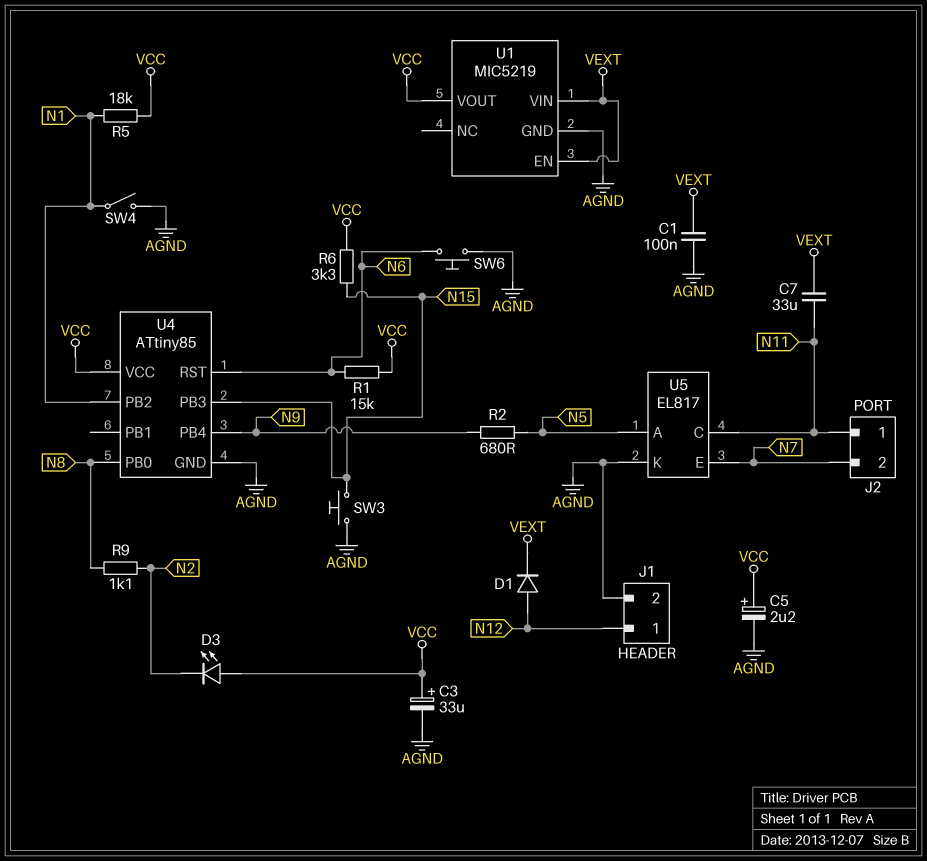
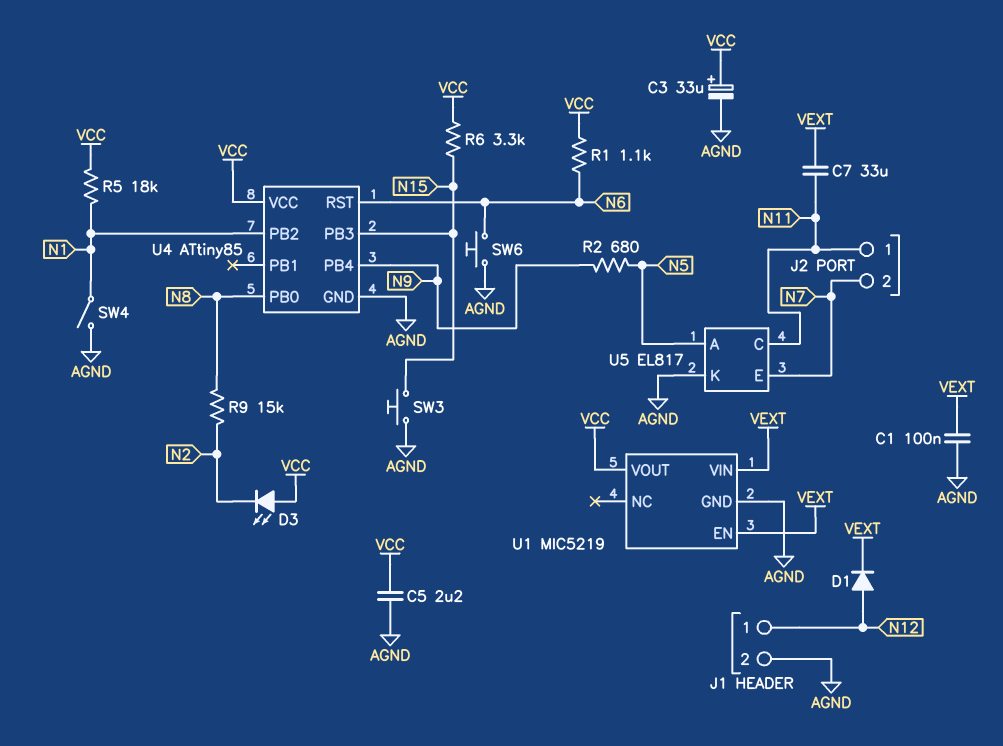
C5: 2.2uF (plus VCC, minus AGND) -> 2.2uF (AGND, VCC)
R1: 15k (N6, VCC) -> 1.1k (N6, VCC)
R9: 1.1k (N2, N8) -> 15k (N2, N8)

